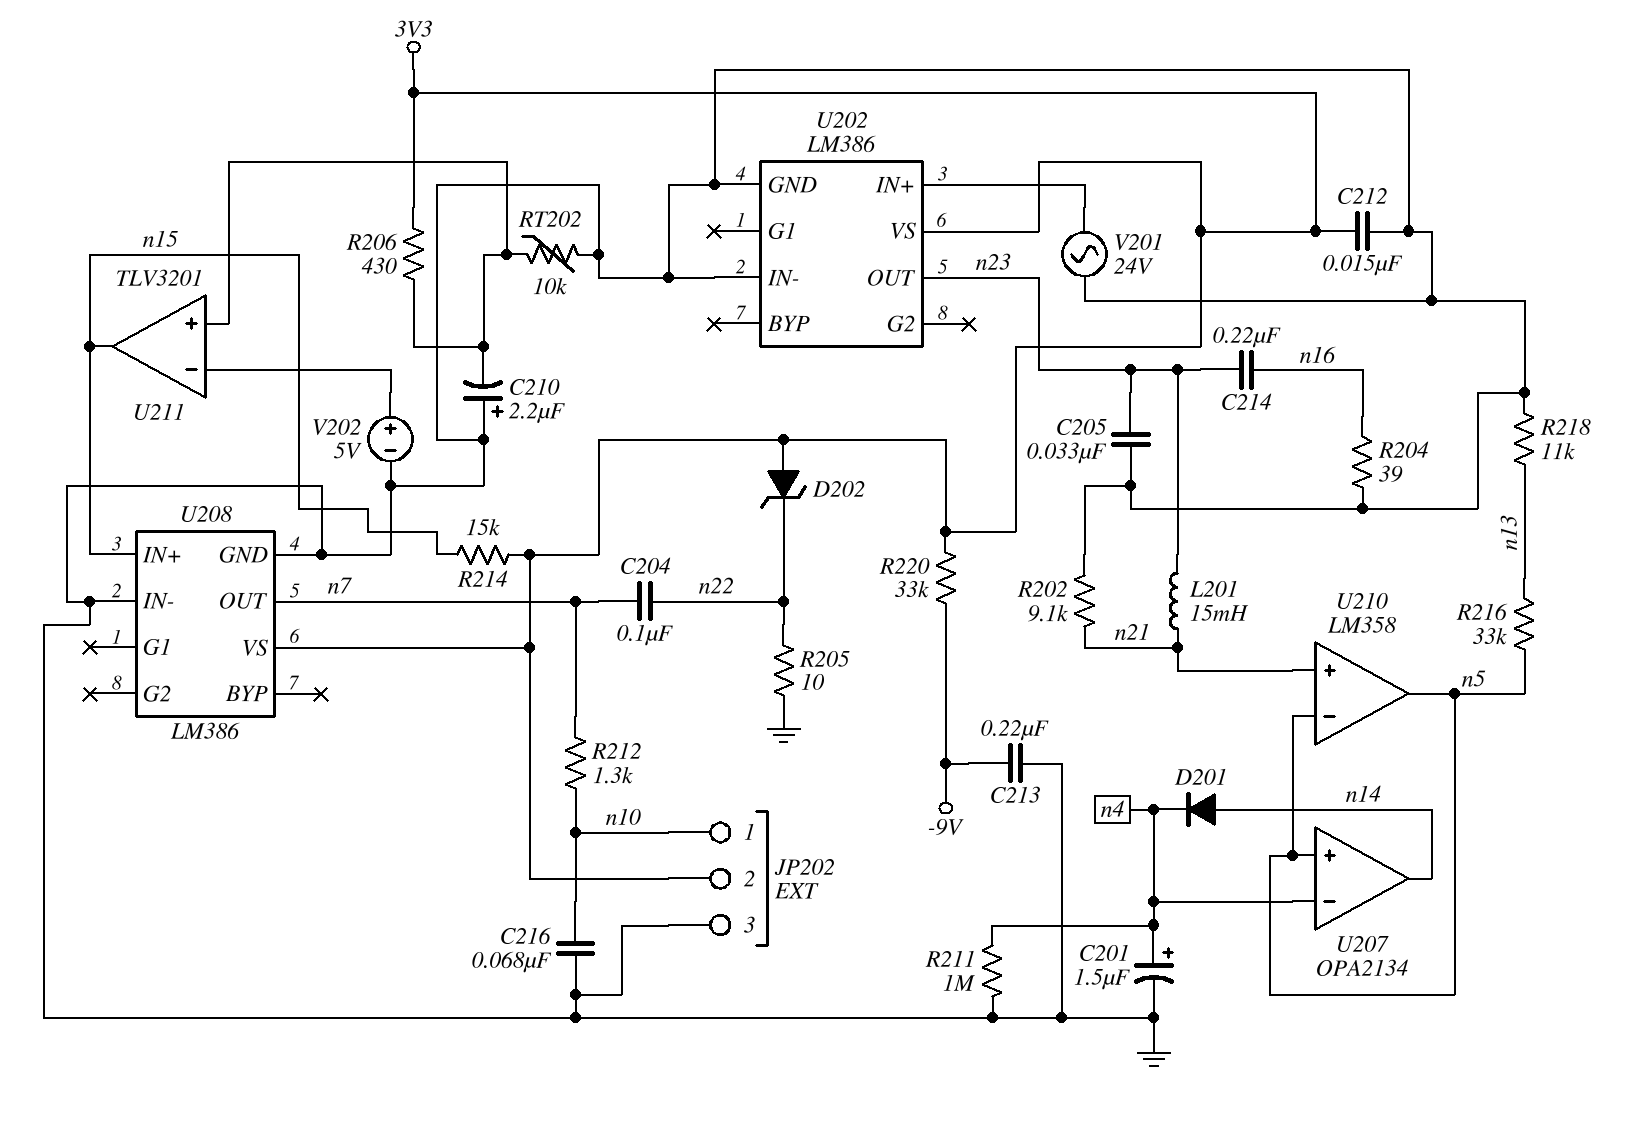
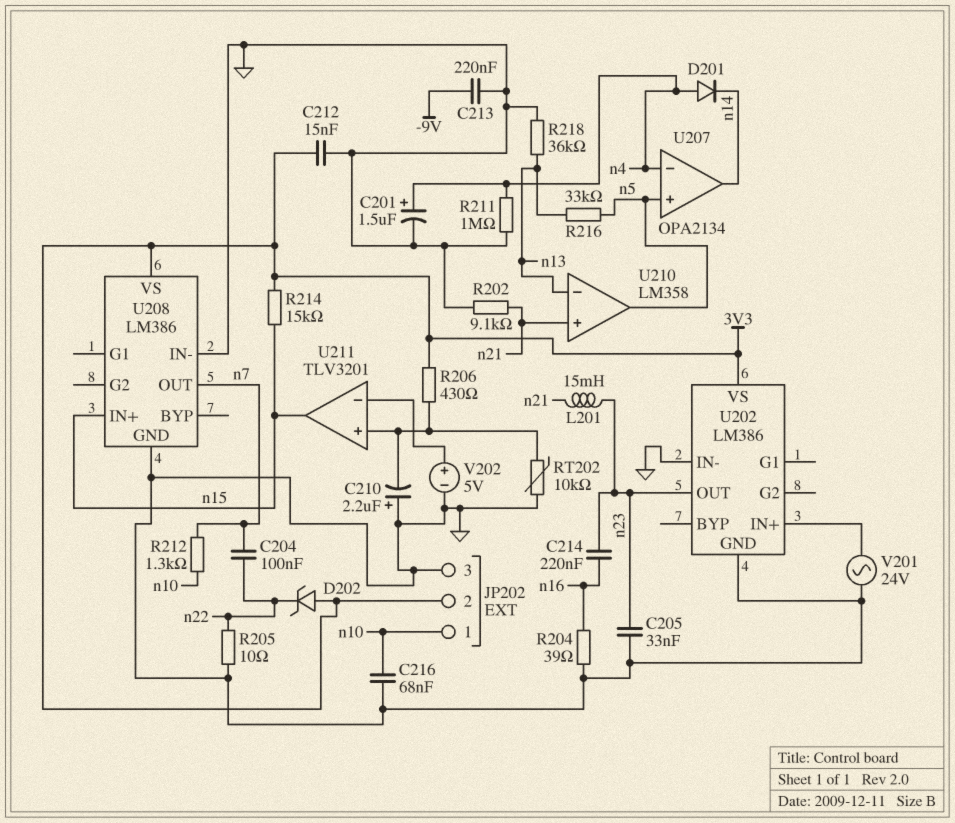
D201: diode (A n14, K n4) -> diode (A n4, K n14)
R218: 11k (GND, n13) -> 36k (GND, n13)
R220: 33k (-9V, 3V3) -> none
U210 pin in-: n5 -> n13

